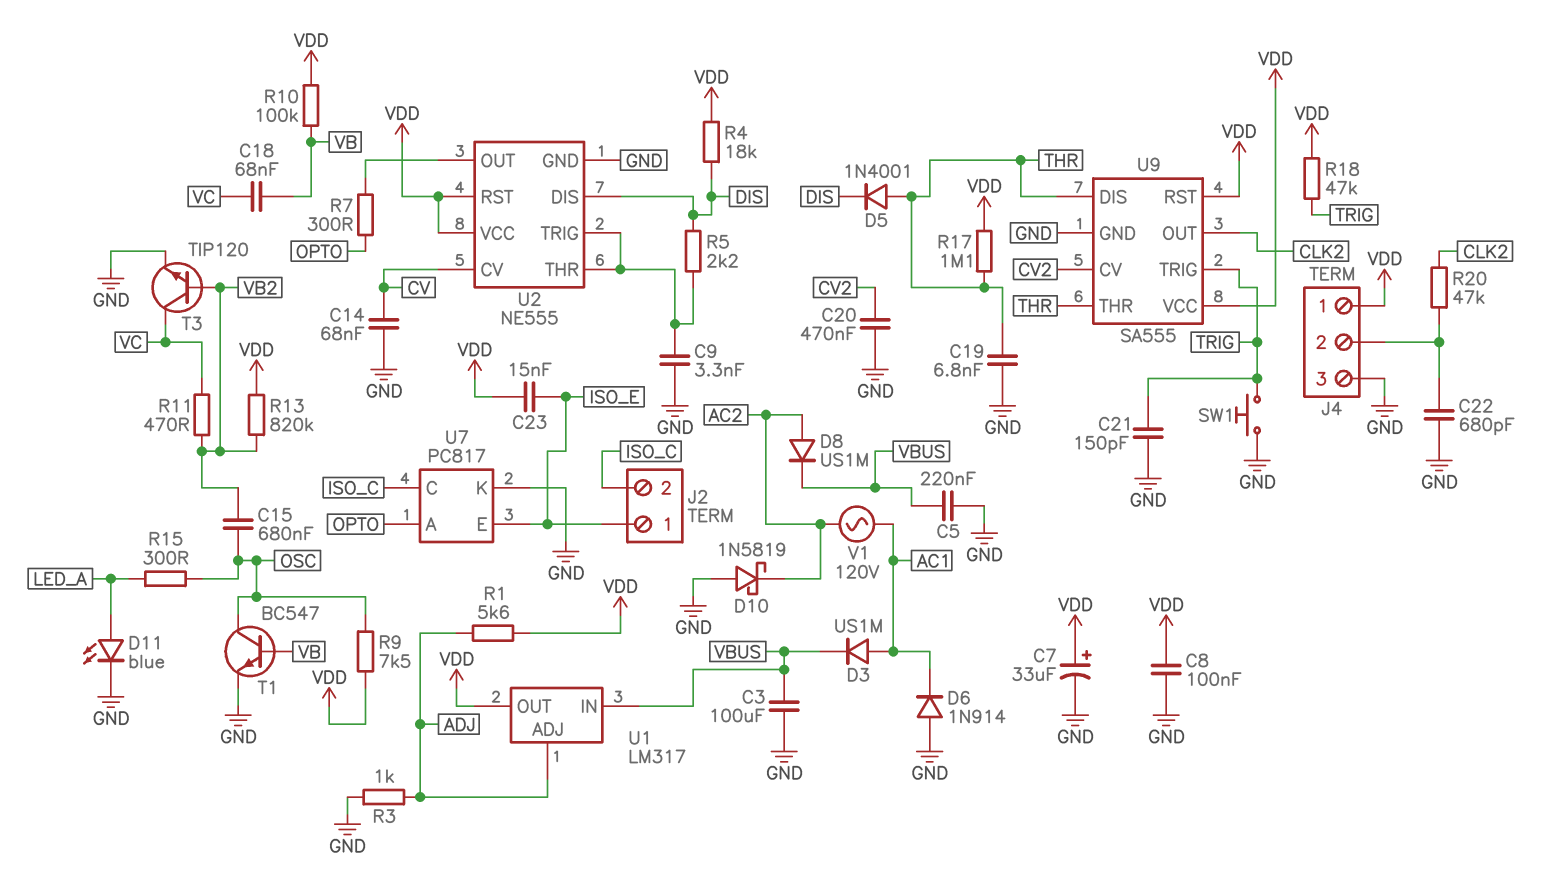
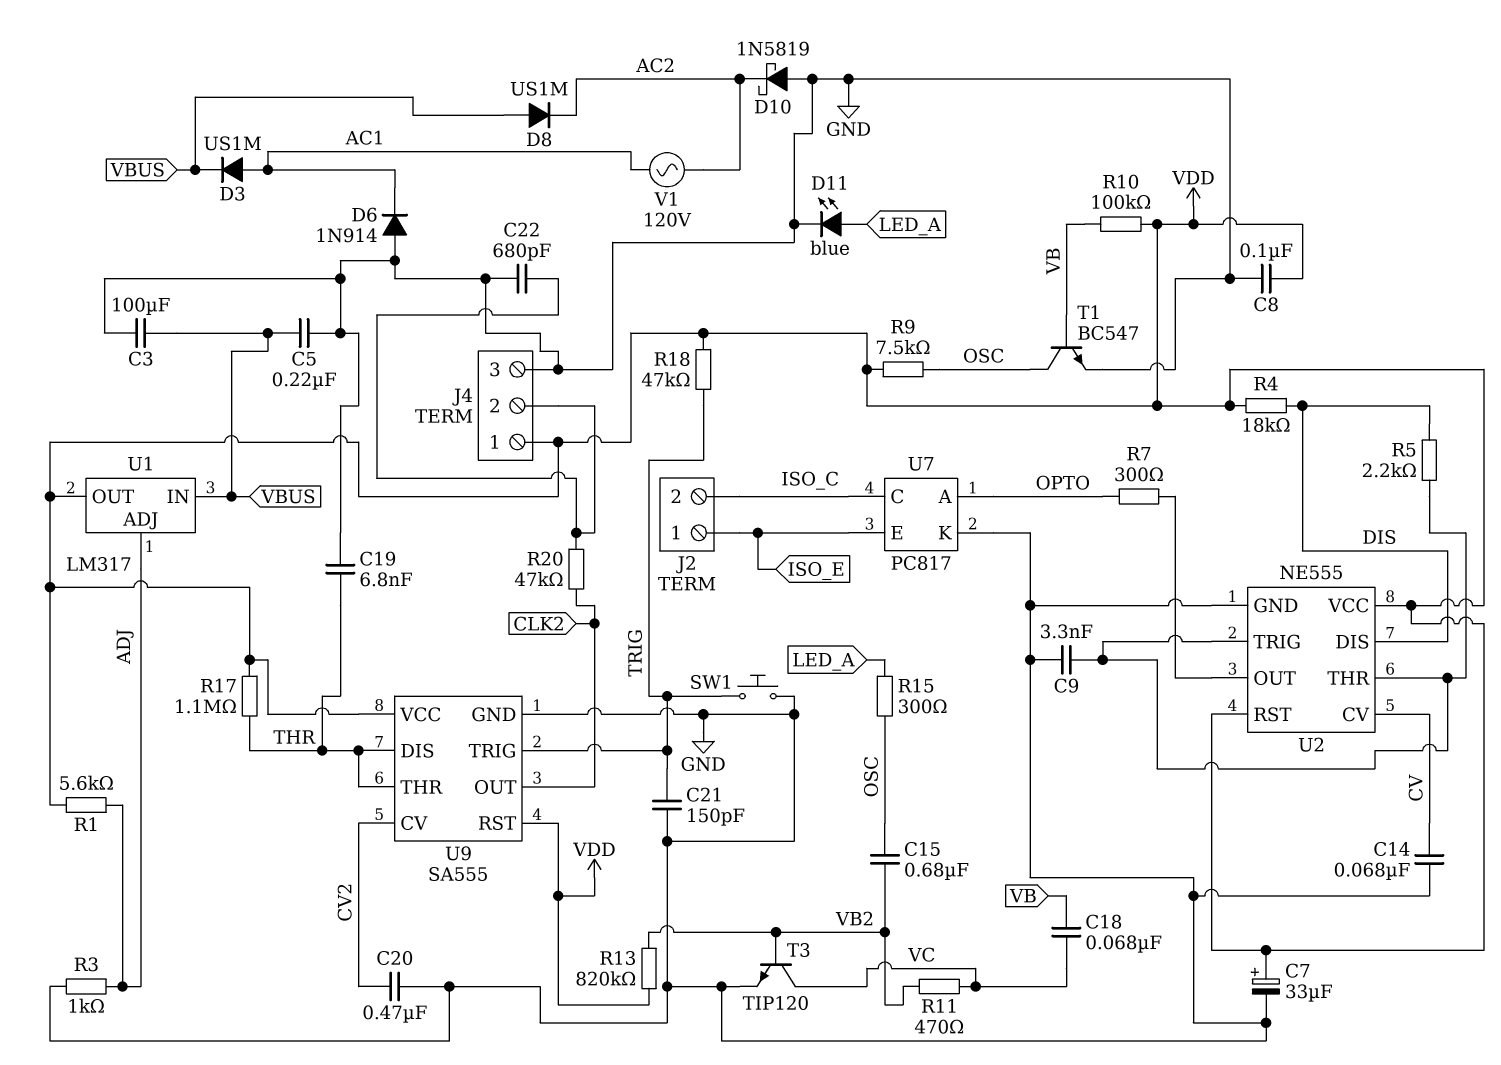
C23: 15nF (ISO_E, VDD) -> none
D5: diode 1N4001 (A THR, K DIS) -> none
D8: diode US1M (A AC2, K VBUS) -> diode US1M (A VBUS, K AC2)

